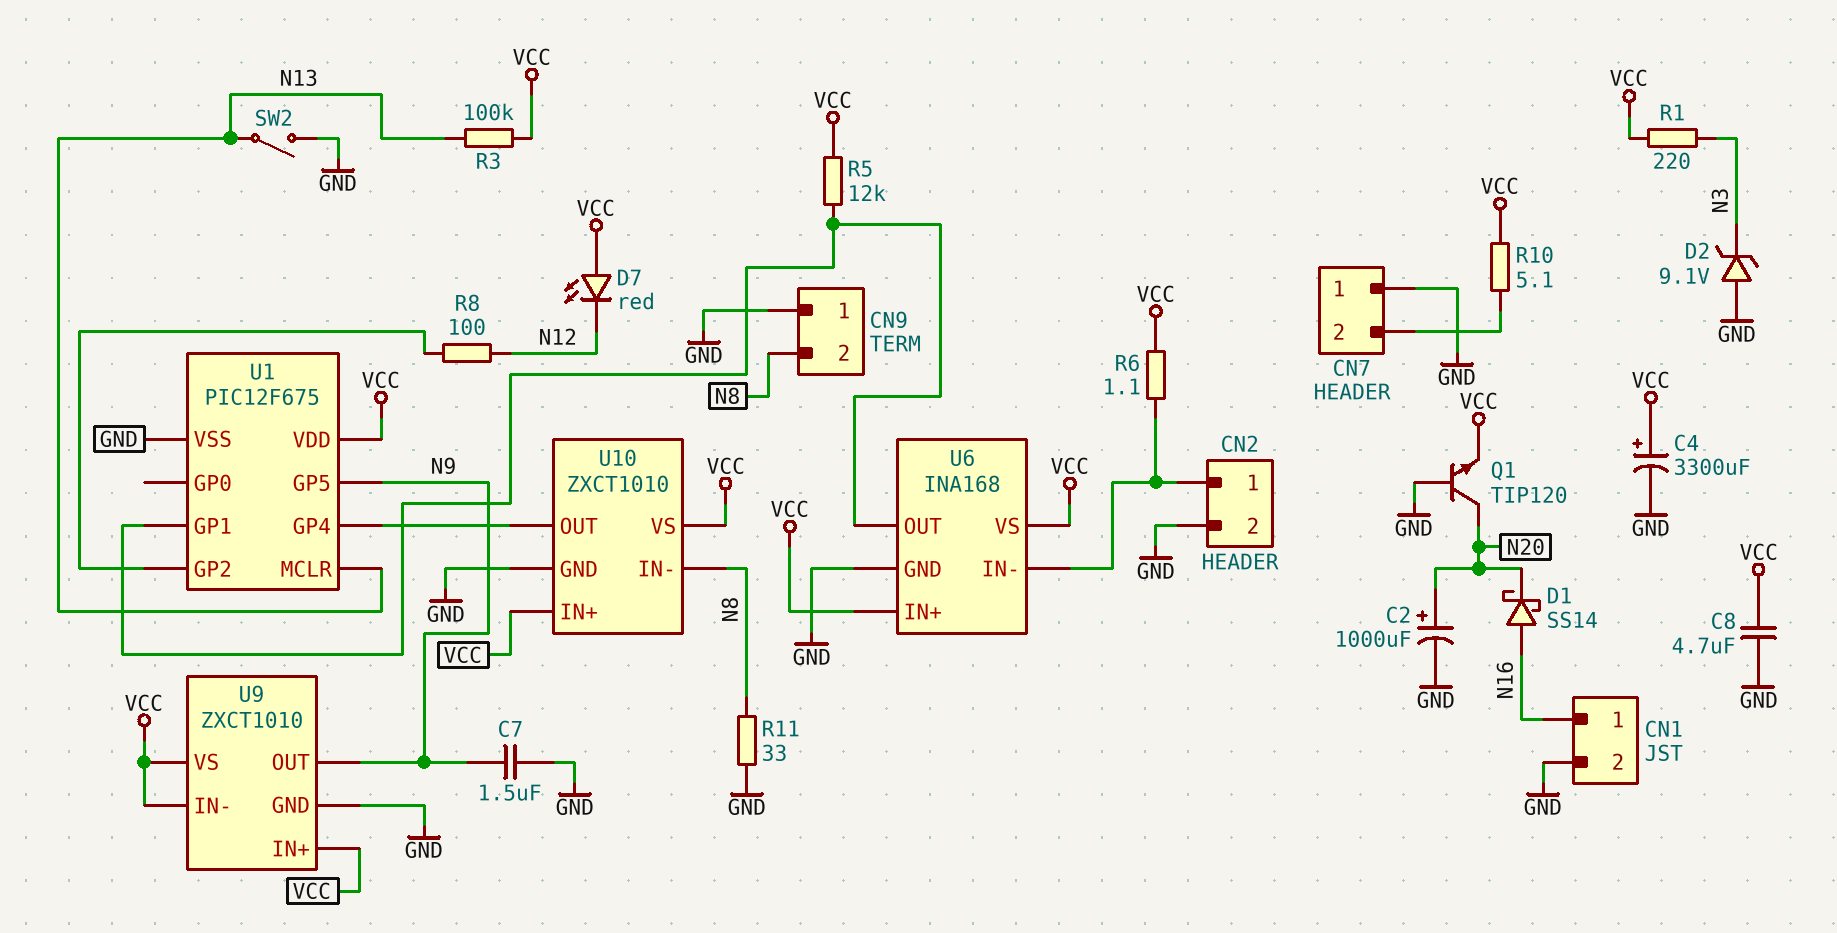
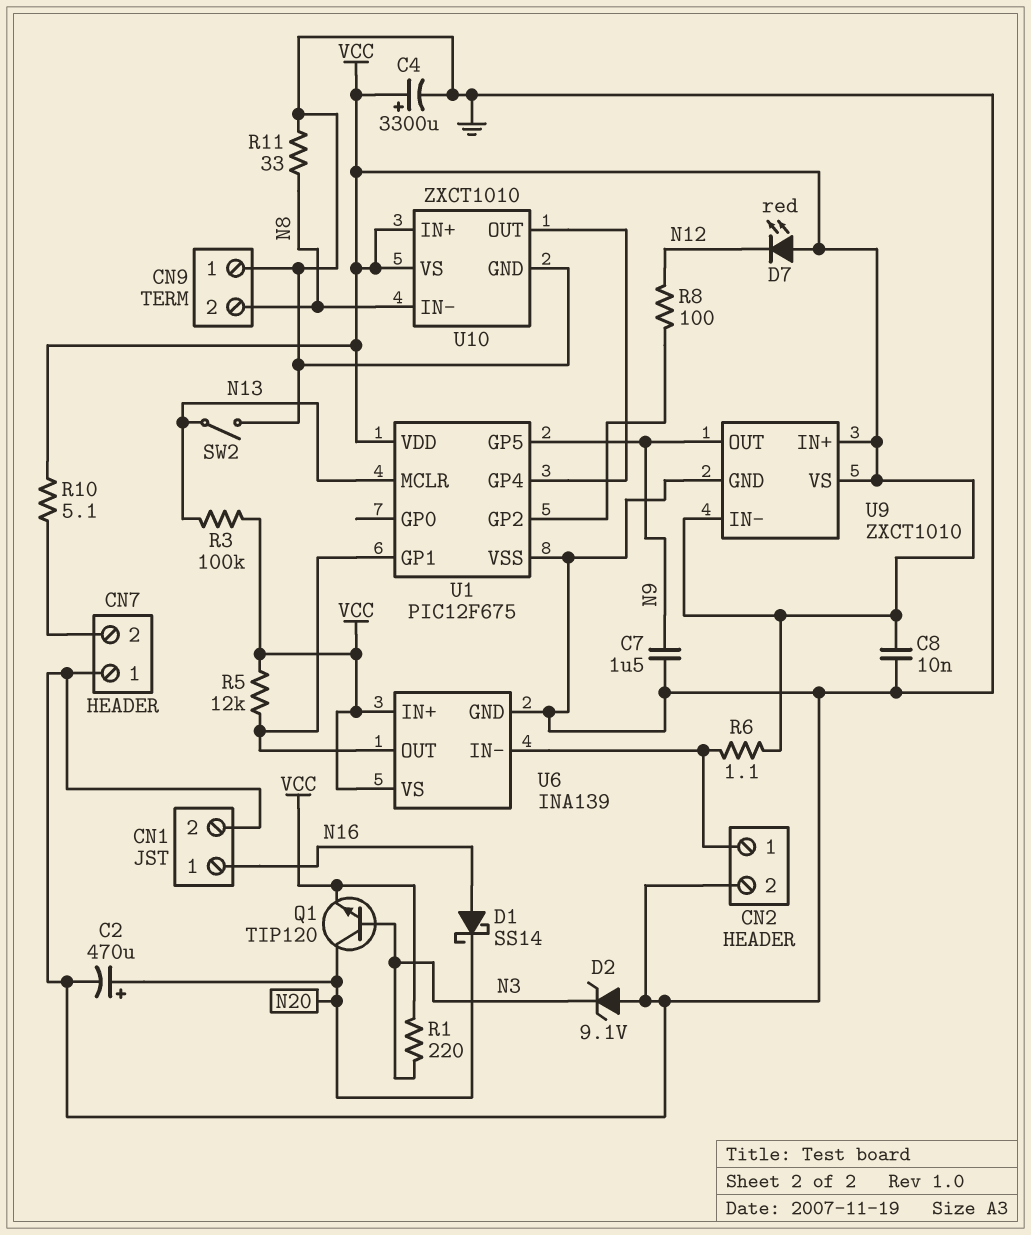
C2: 1000uF (plus N20, minus GND) -> 470uF (plus N20, minus GND)
C8: 4.7uF (GND, VCC) -> 10nF (GND, VCC)
Q1: NPN TIP120 (B GND, C N20, E VCC) -> NPN TIP120 (B N3, C N20, E VCC)
U6: INA168 -> INA139

